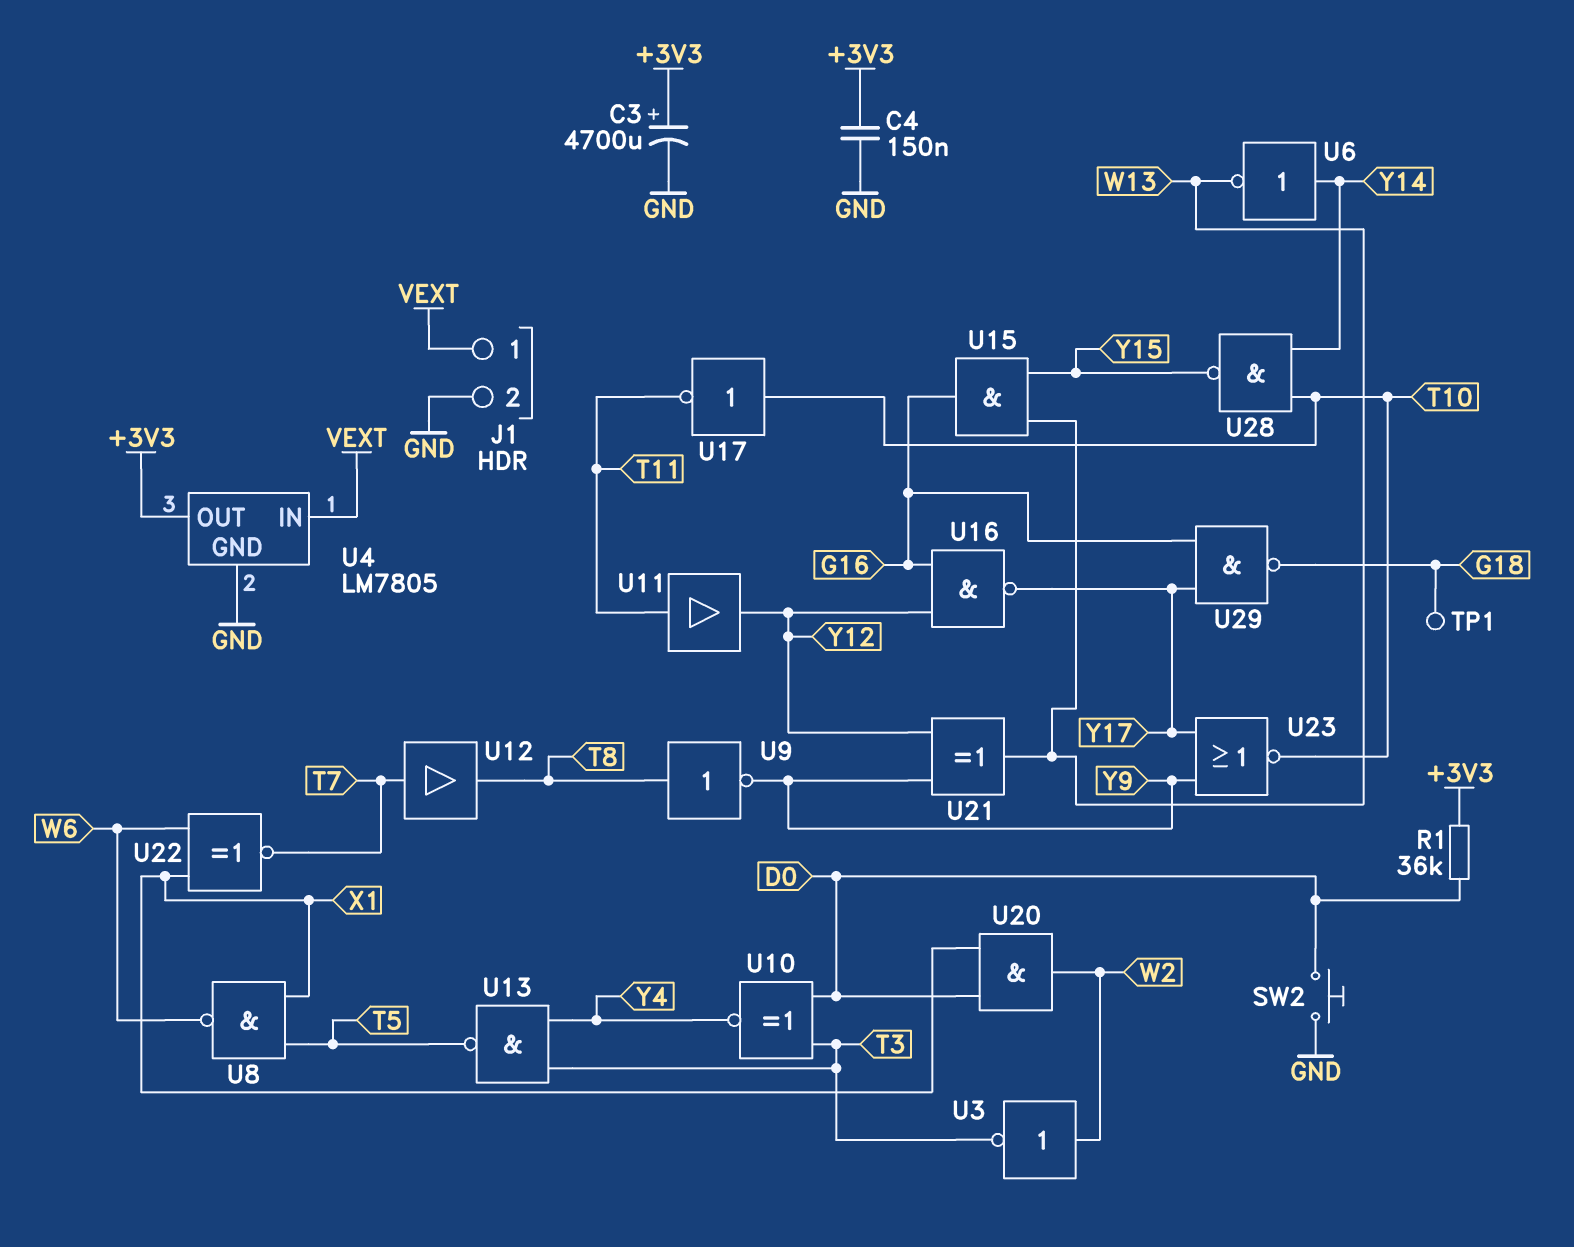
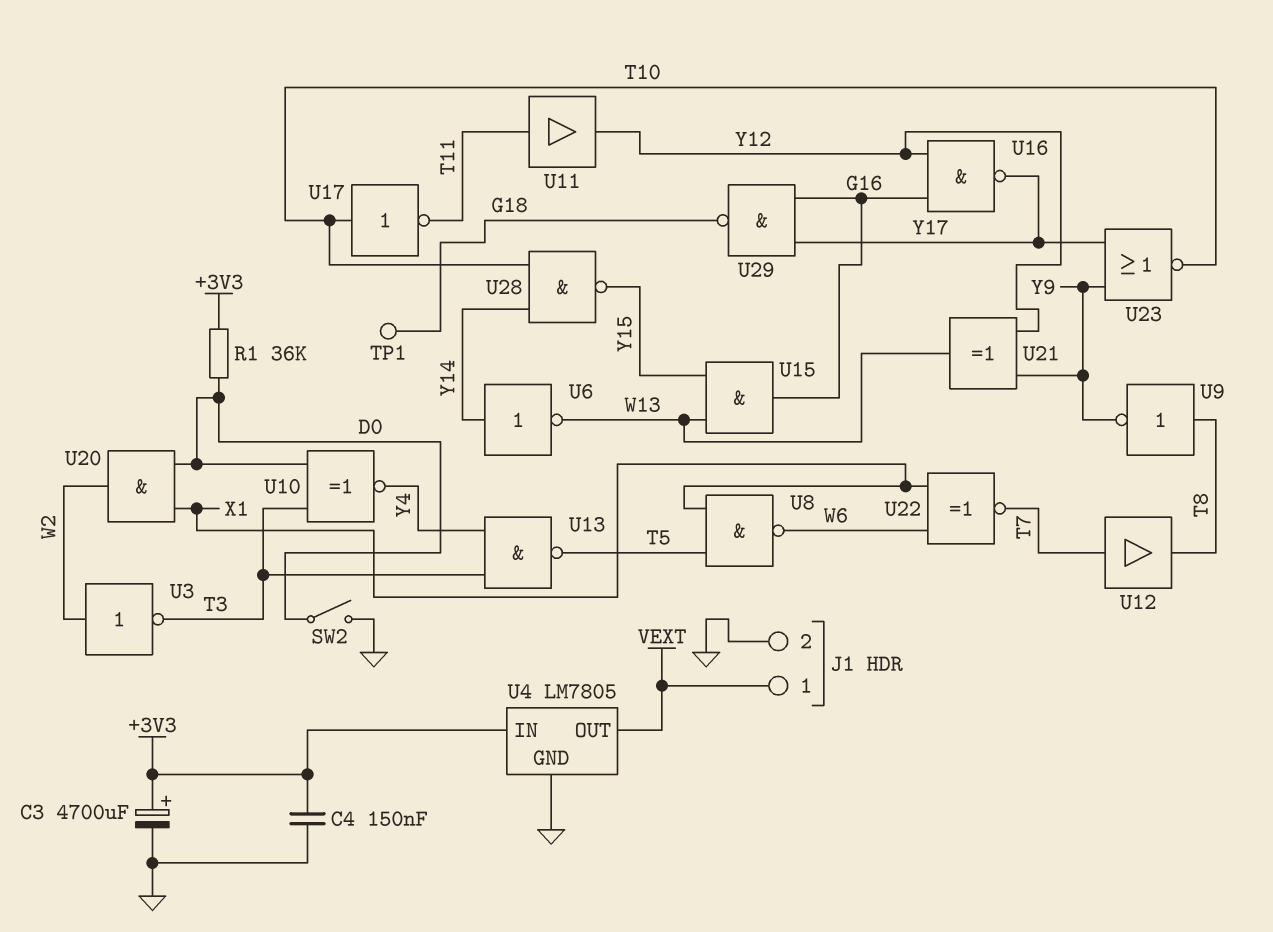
SW2: button (D0, GND) -> switch (D0, GND)
U4 pin IN: VEXT -> +3V3
U4 pin OUT: +3V3 -> VEXT

